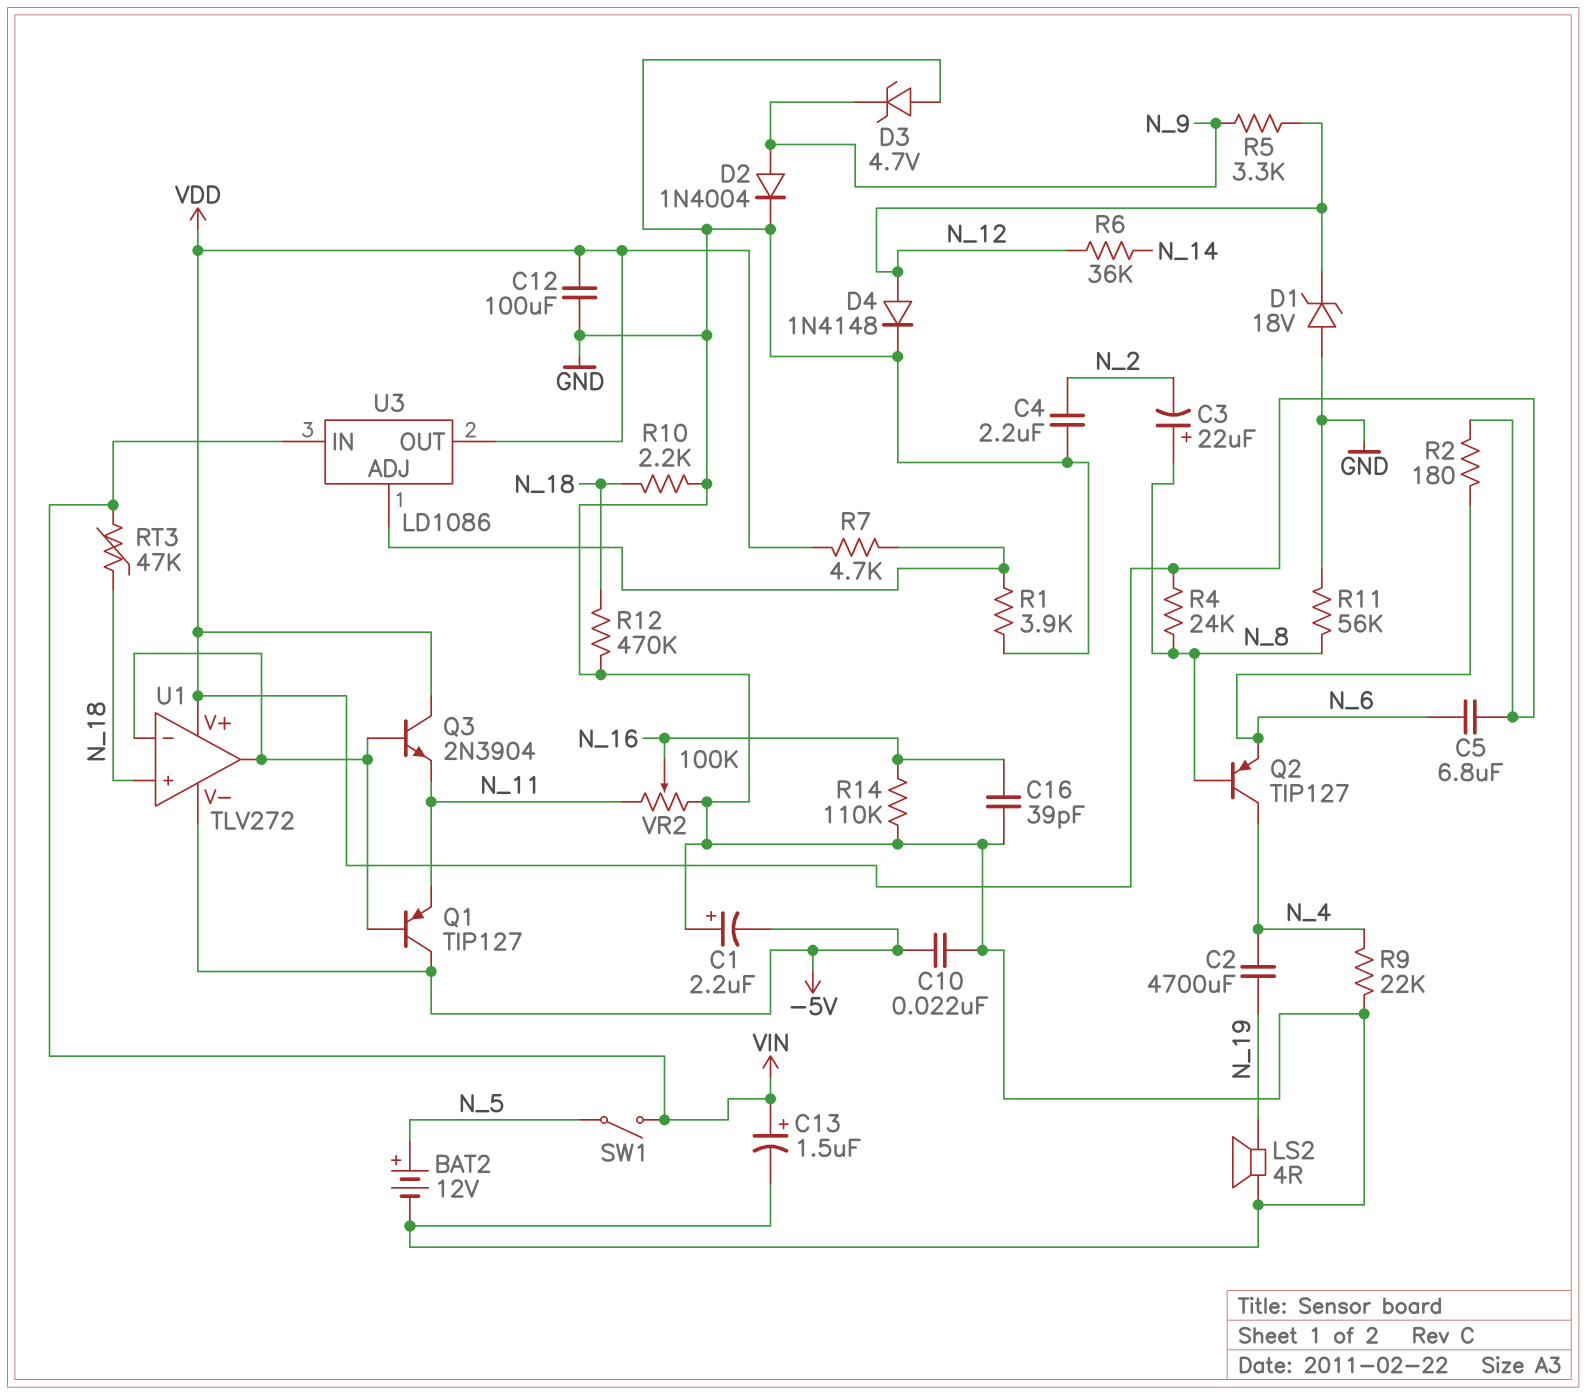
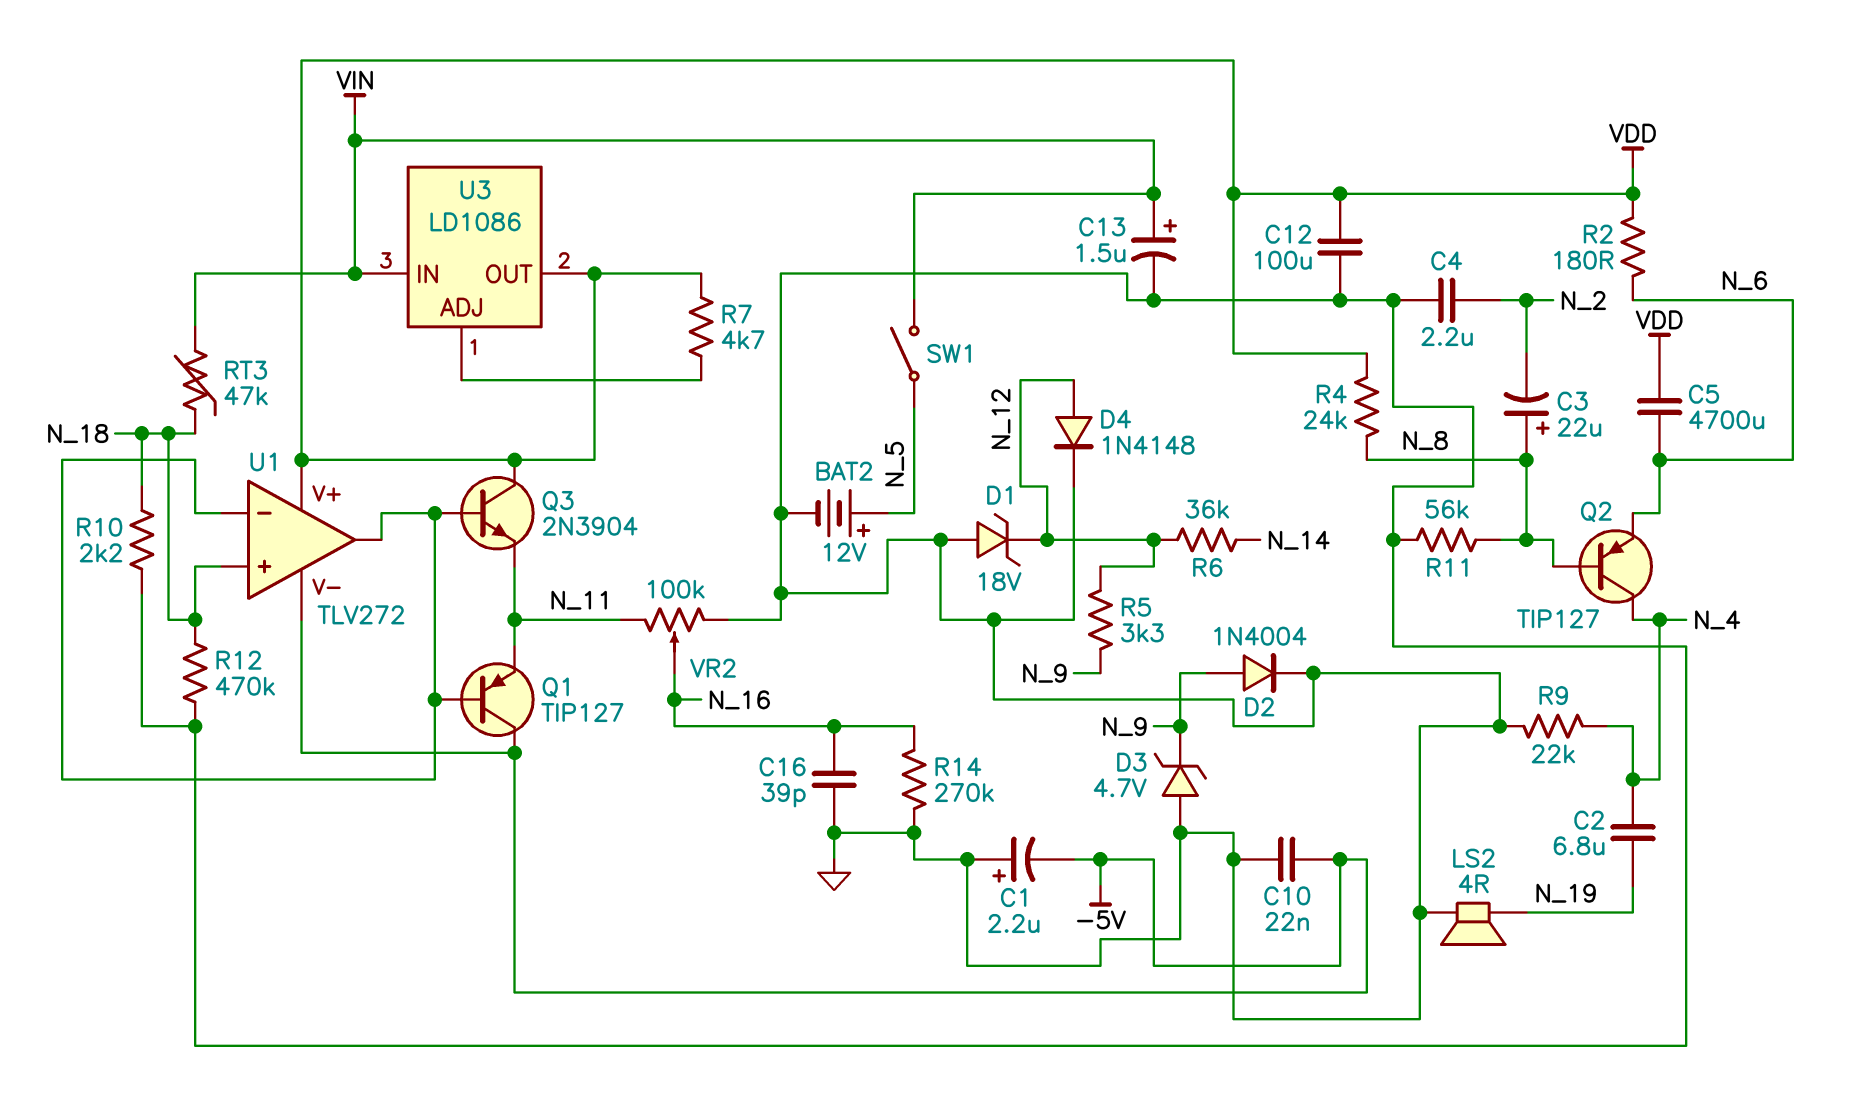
C2: 4700uF (N_4, N_19) -> 6.8uF (N_4, N_19)
C5: 6.8uF (N_6, VDD) -> 4700uF (N_6, VDD)
R1: 3.9k (GND, U3/ADJ) -> none
R14: 110k (GND, N_16) -> 270k (GND, N_16)

